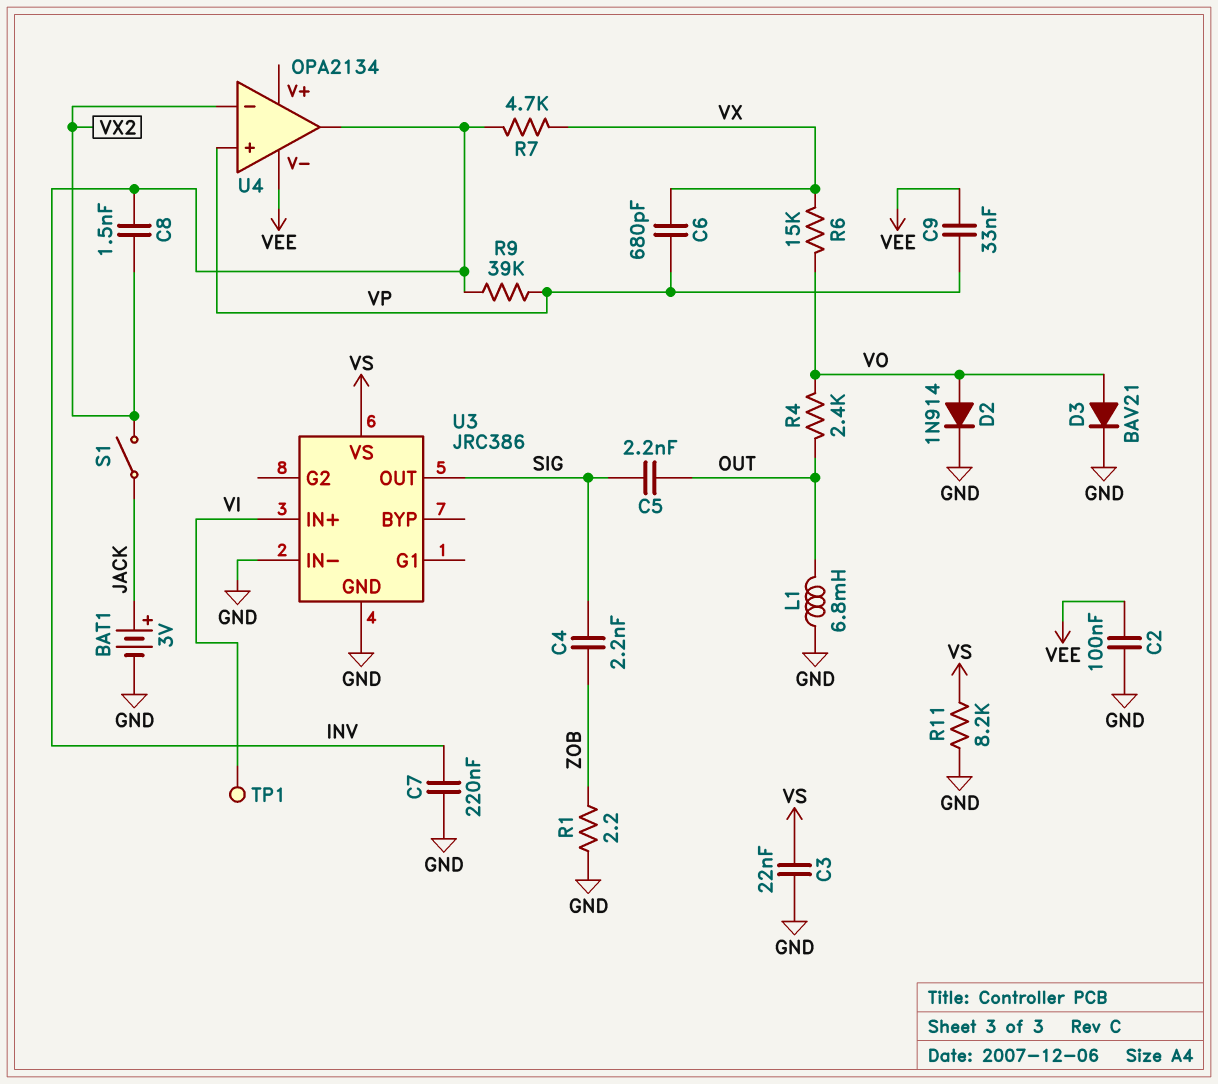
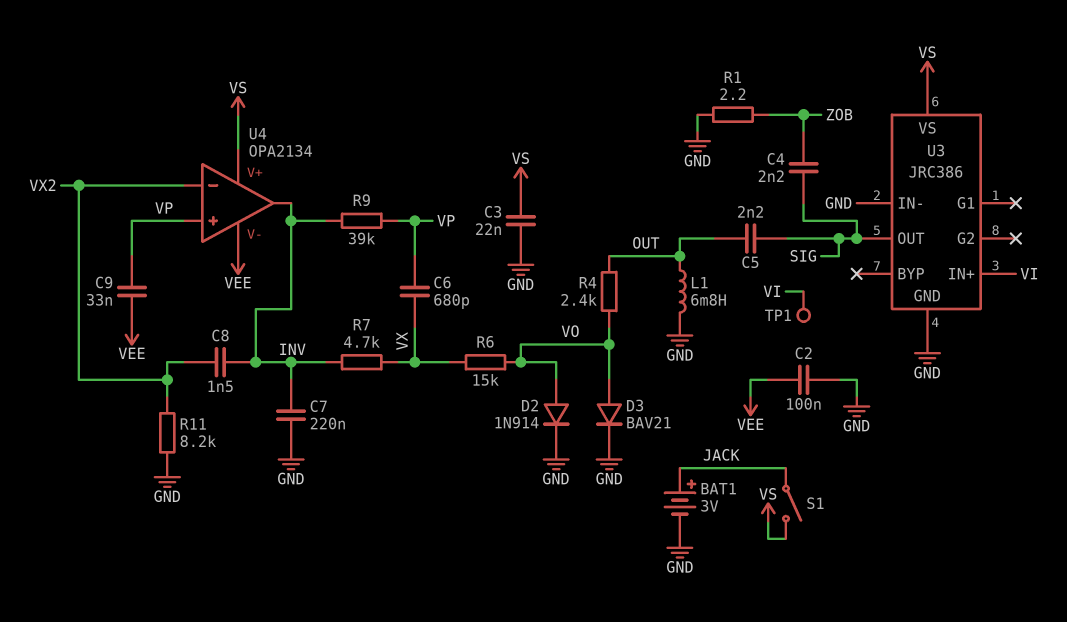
R11: 8.2k (GND, VS) -> 8.2k (GND, VX2)
S1: switch (JACK, VX2) -> switch (JACK, VS)
U4 pin V+: none -> VS

